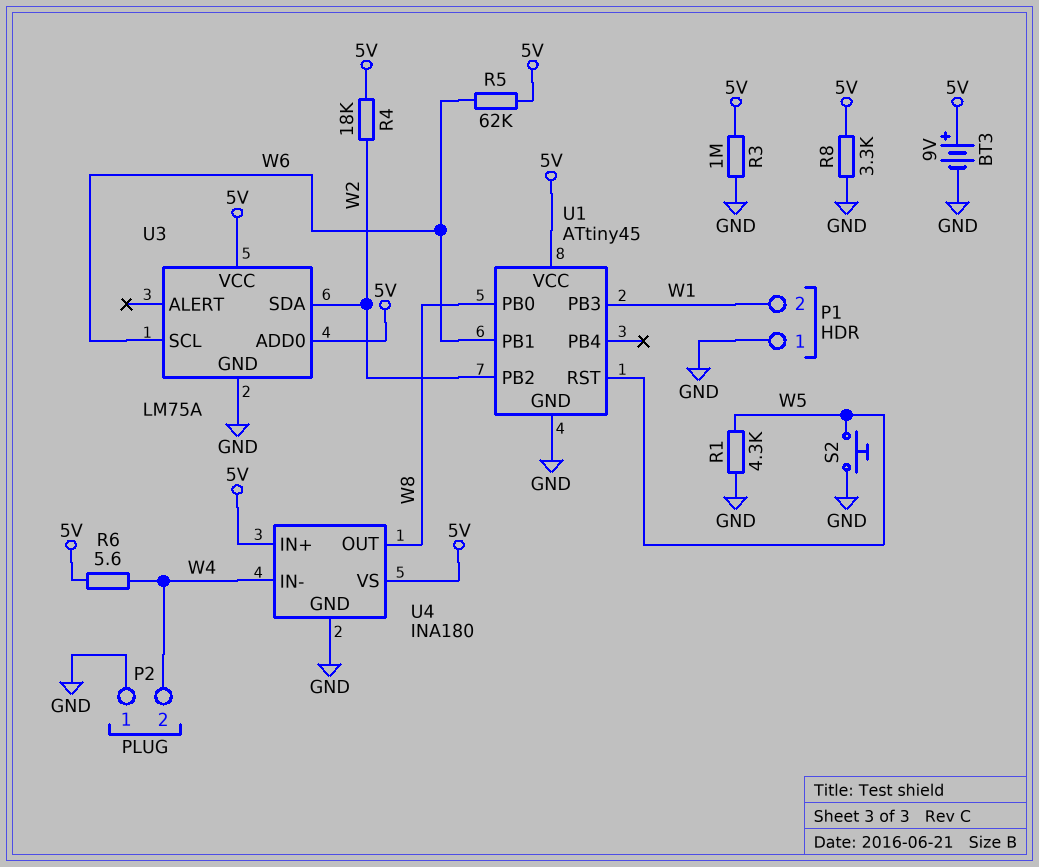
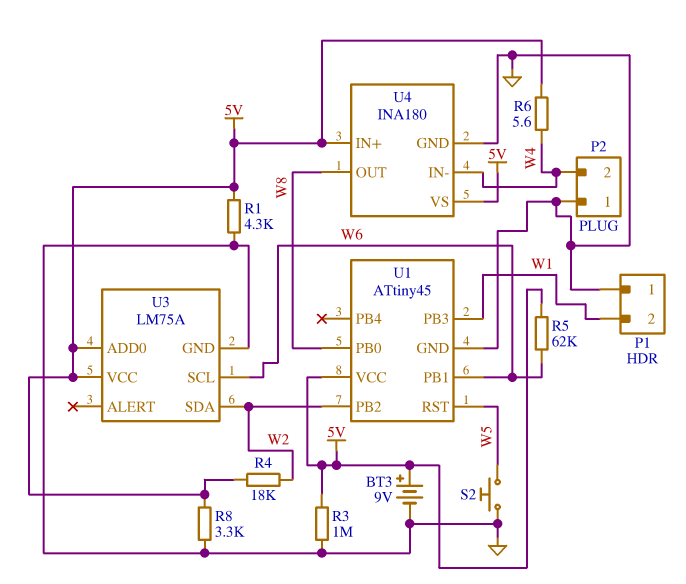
R1: 4.3k (GND, W5) -> 4.3k (5V, GND)

